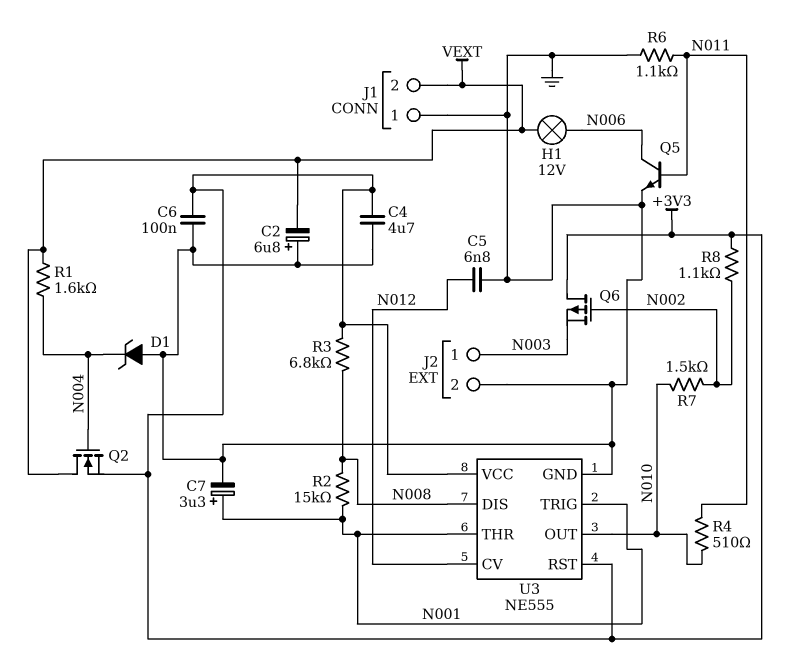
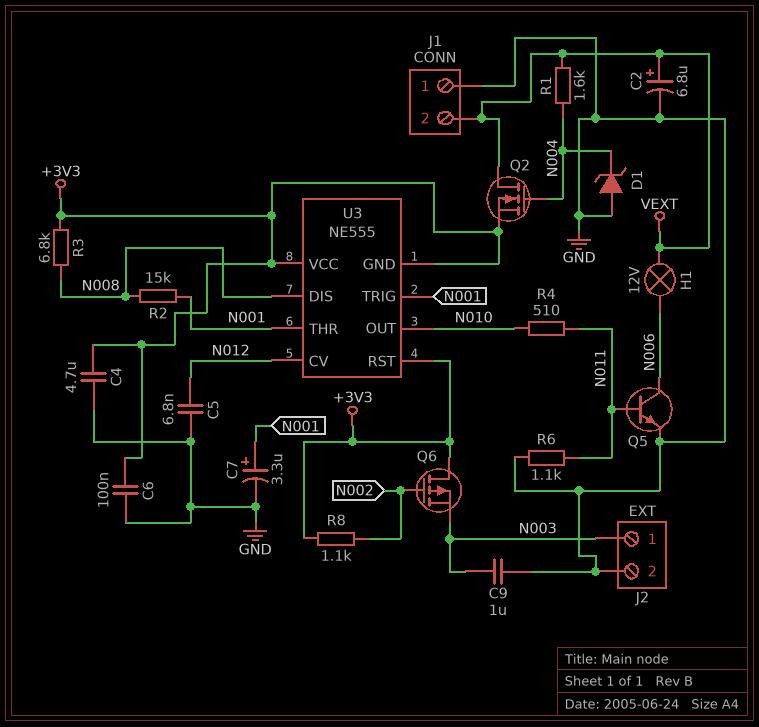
C2: 6.8uF (plus GND, minus VEXT) -> 6.8uF (plus VEXT, minus GND)
C9: none -> 1uF (GND, N003)
R7: 1.5k (N002, N010) -> none
U3 pin GND: GND -> +3V3

